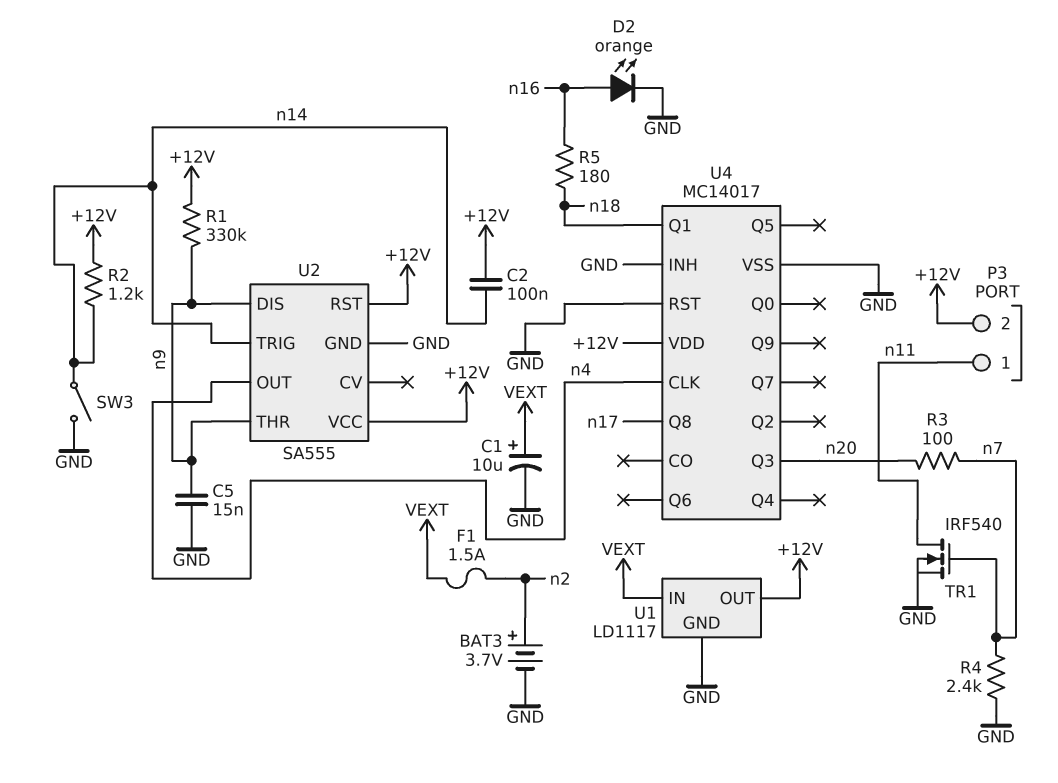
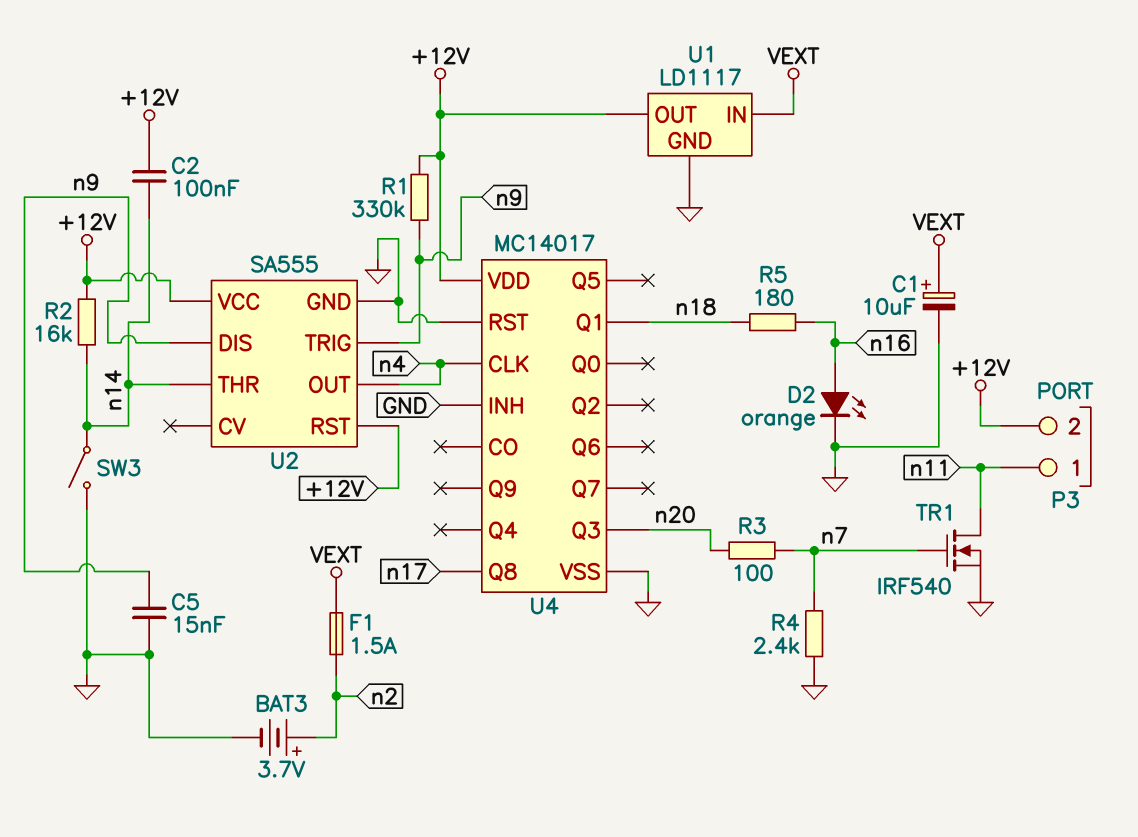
R2: 1.2k (+12V, n14) -> 16k (+12V, n14)
U2 pin THR: n9 -> n14
U2 pin TRIG: n14 -> n9

